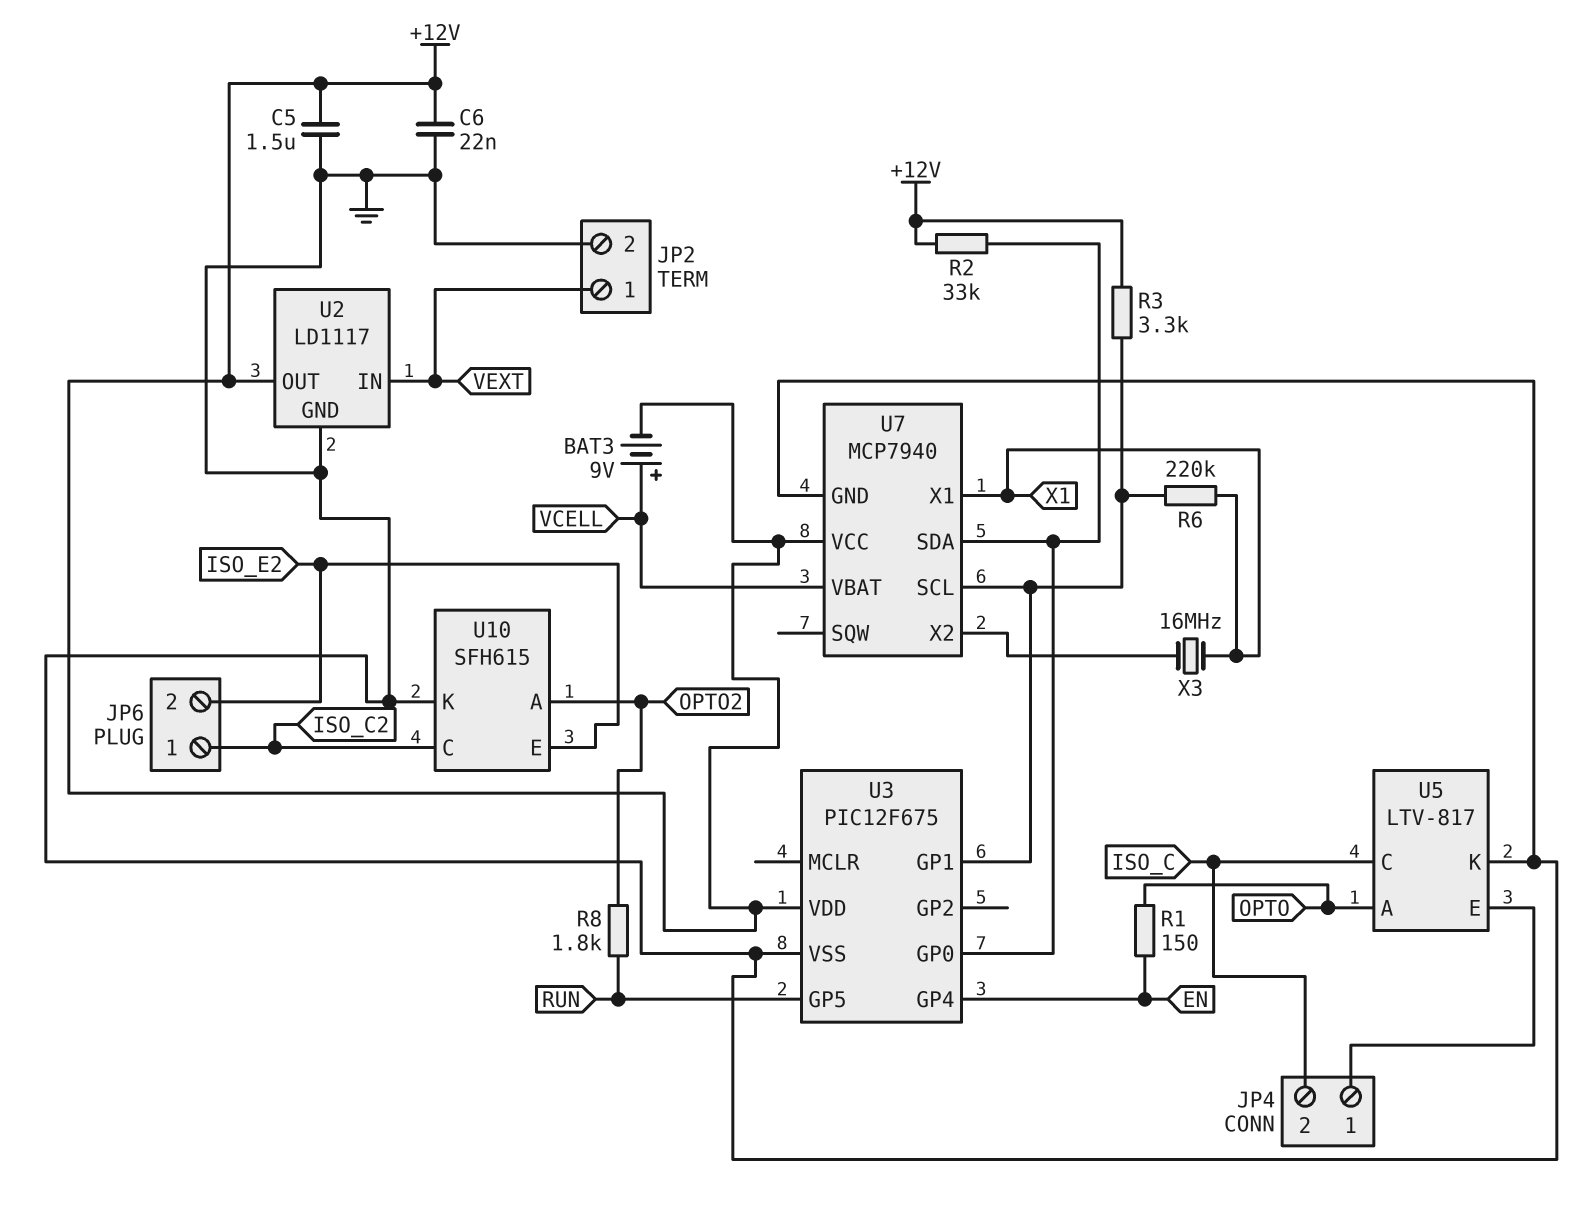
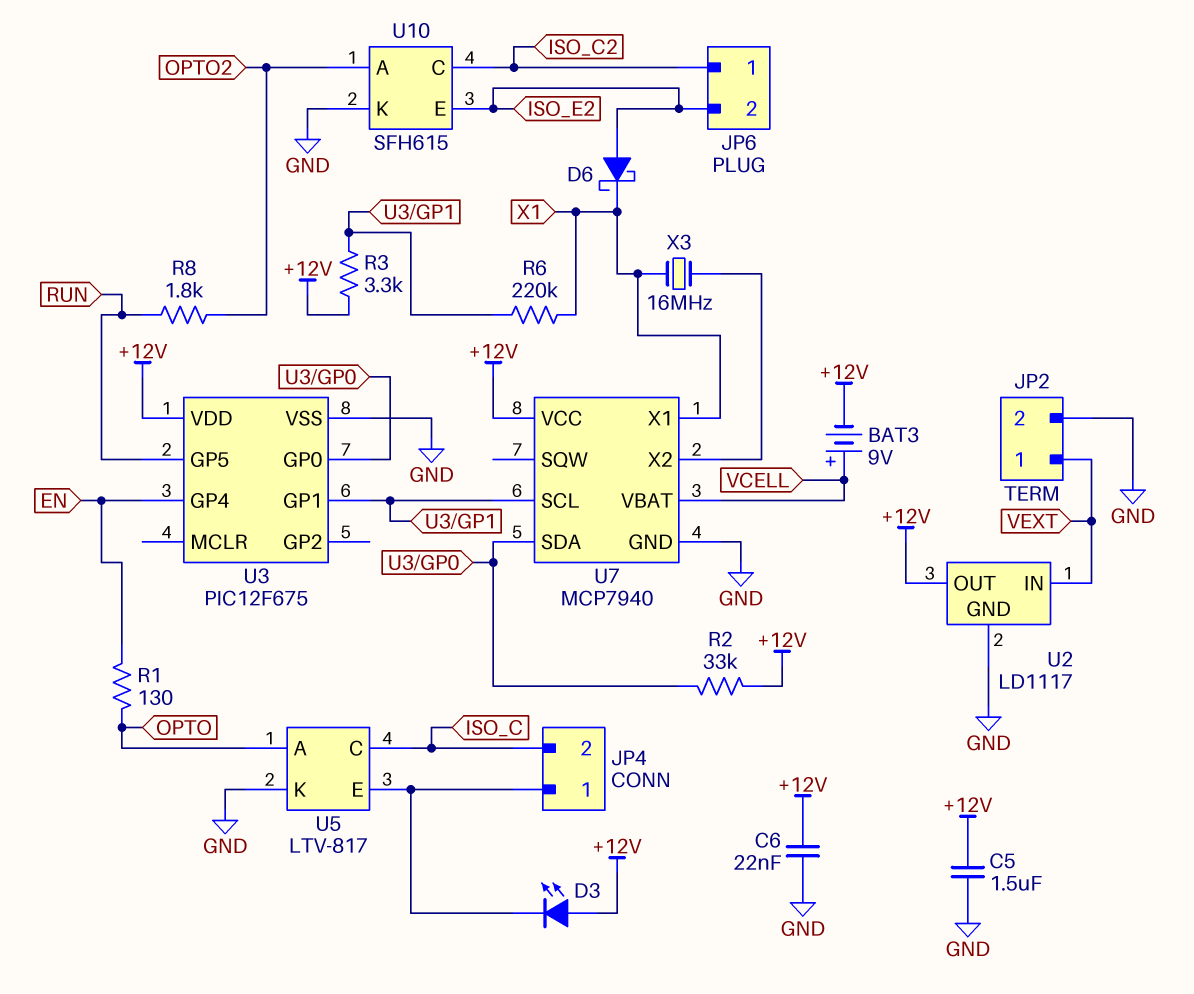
D3: none -> LED (A +12V, K JP4/1)
D6: none -> schottky (A ISO_E2, K X1)
R1: 150 (EN, OPTO) -> 130 (EN, OPTO)

